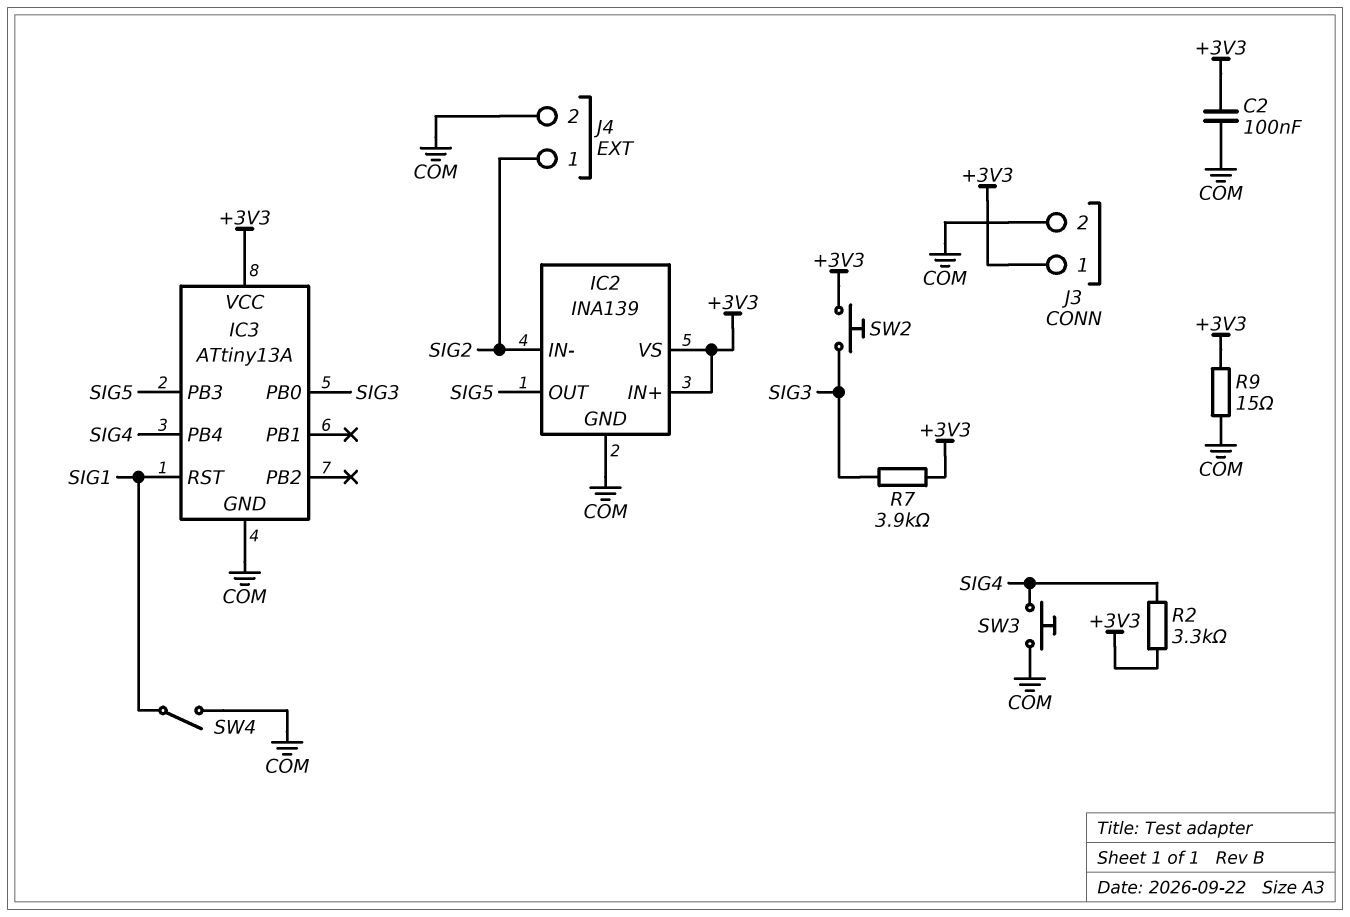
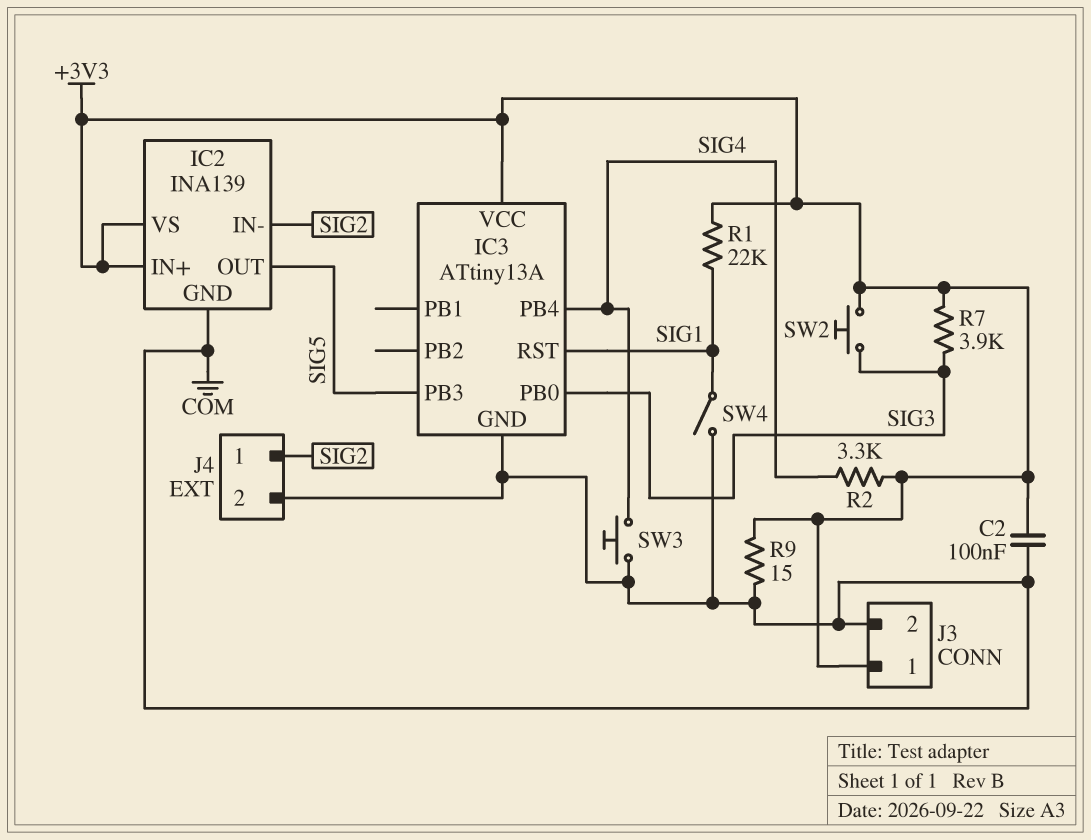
R1: none -> 22k (+3V3, SIG1)

